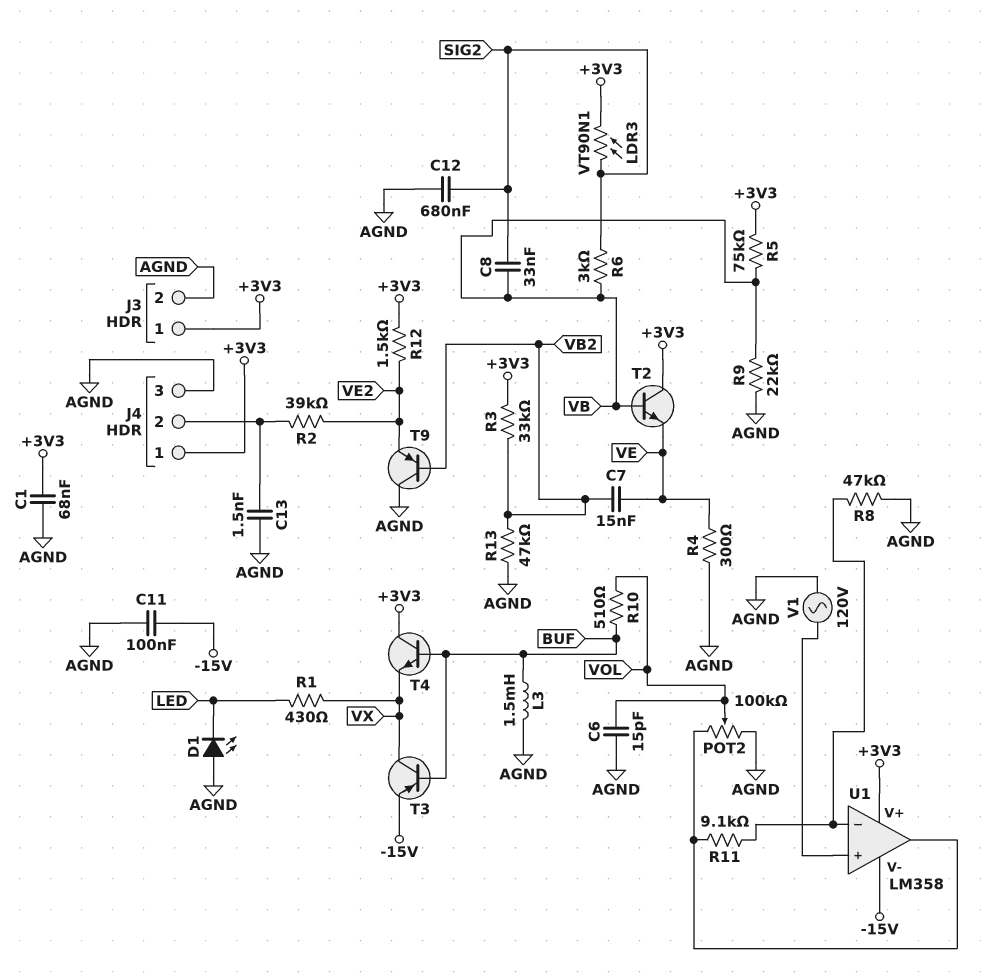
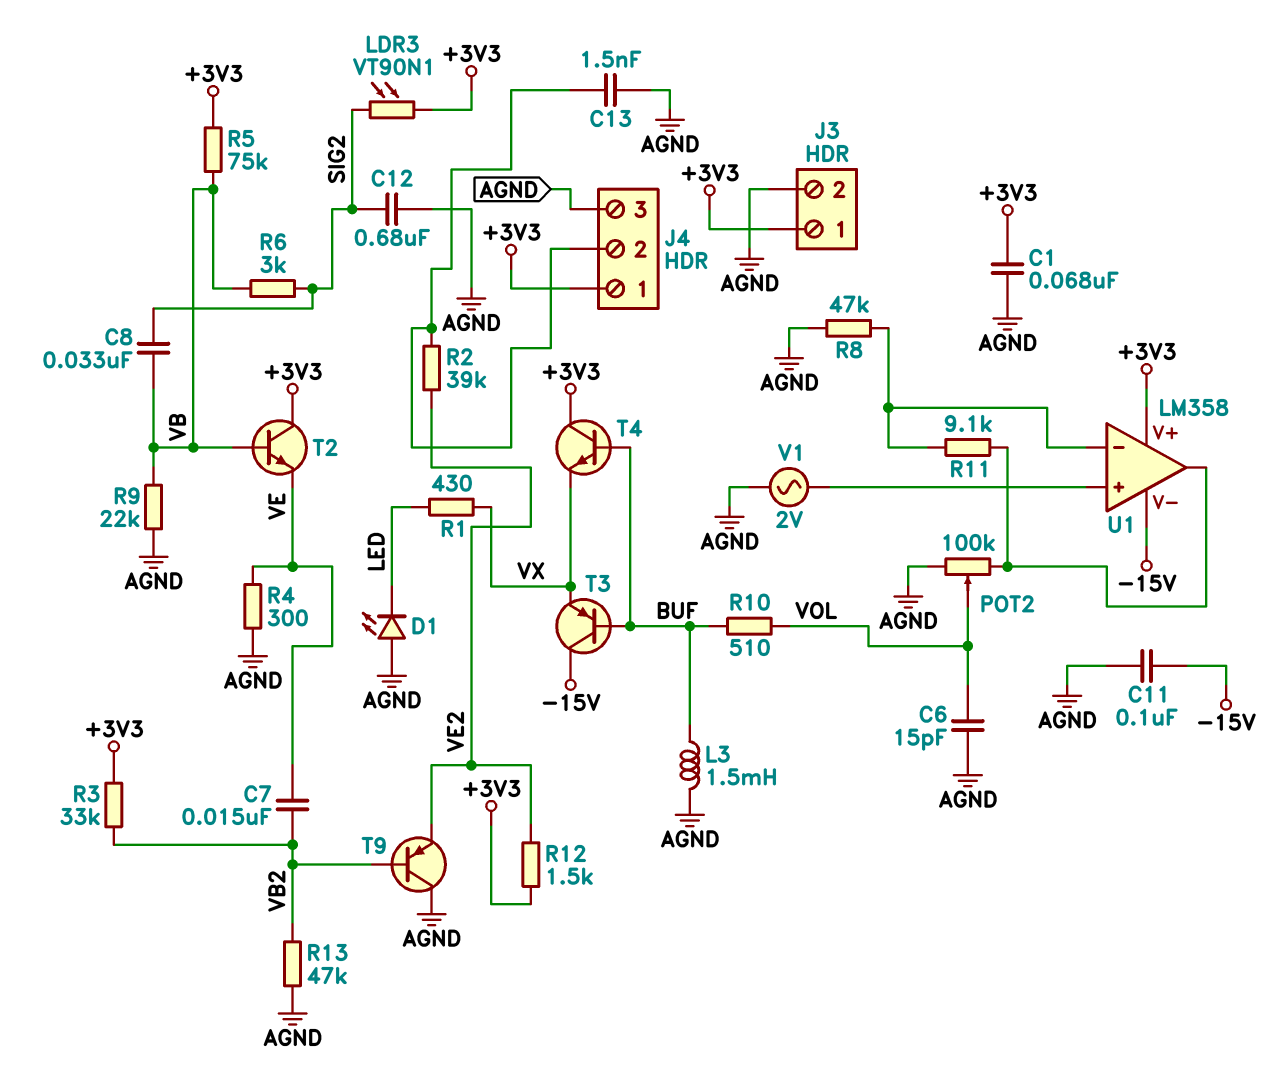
T3: PNP (B BUF, C VX, E -15V) -> PNP (B BUF, C -15V, E VX)
V1: AC 120V (AGND, U1/in+) -> AC 2V (AGND, U1/in+)

